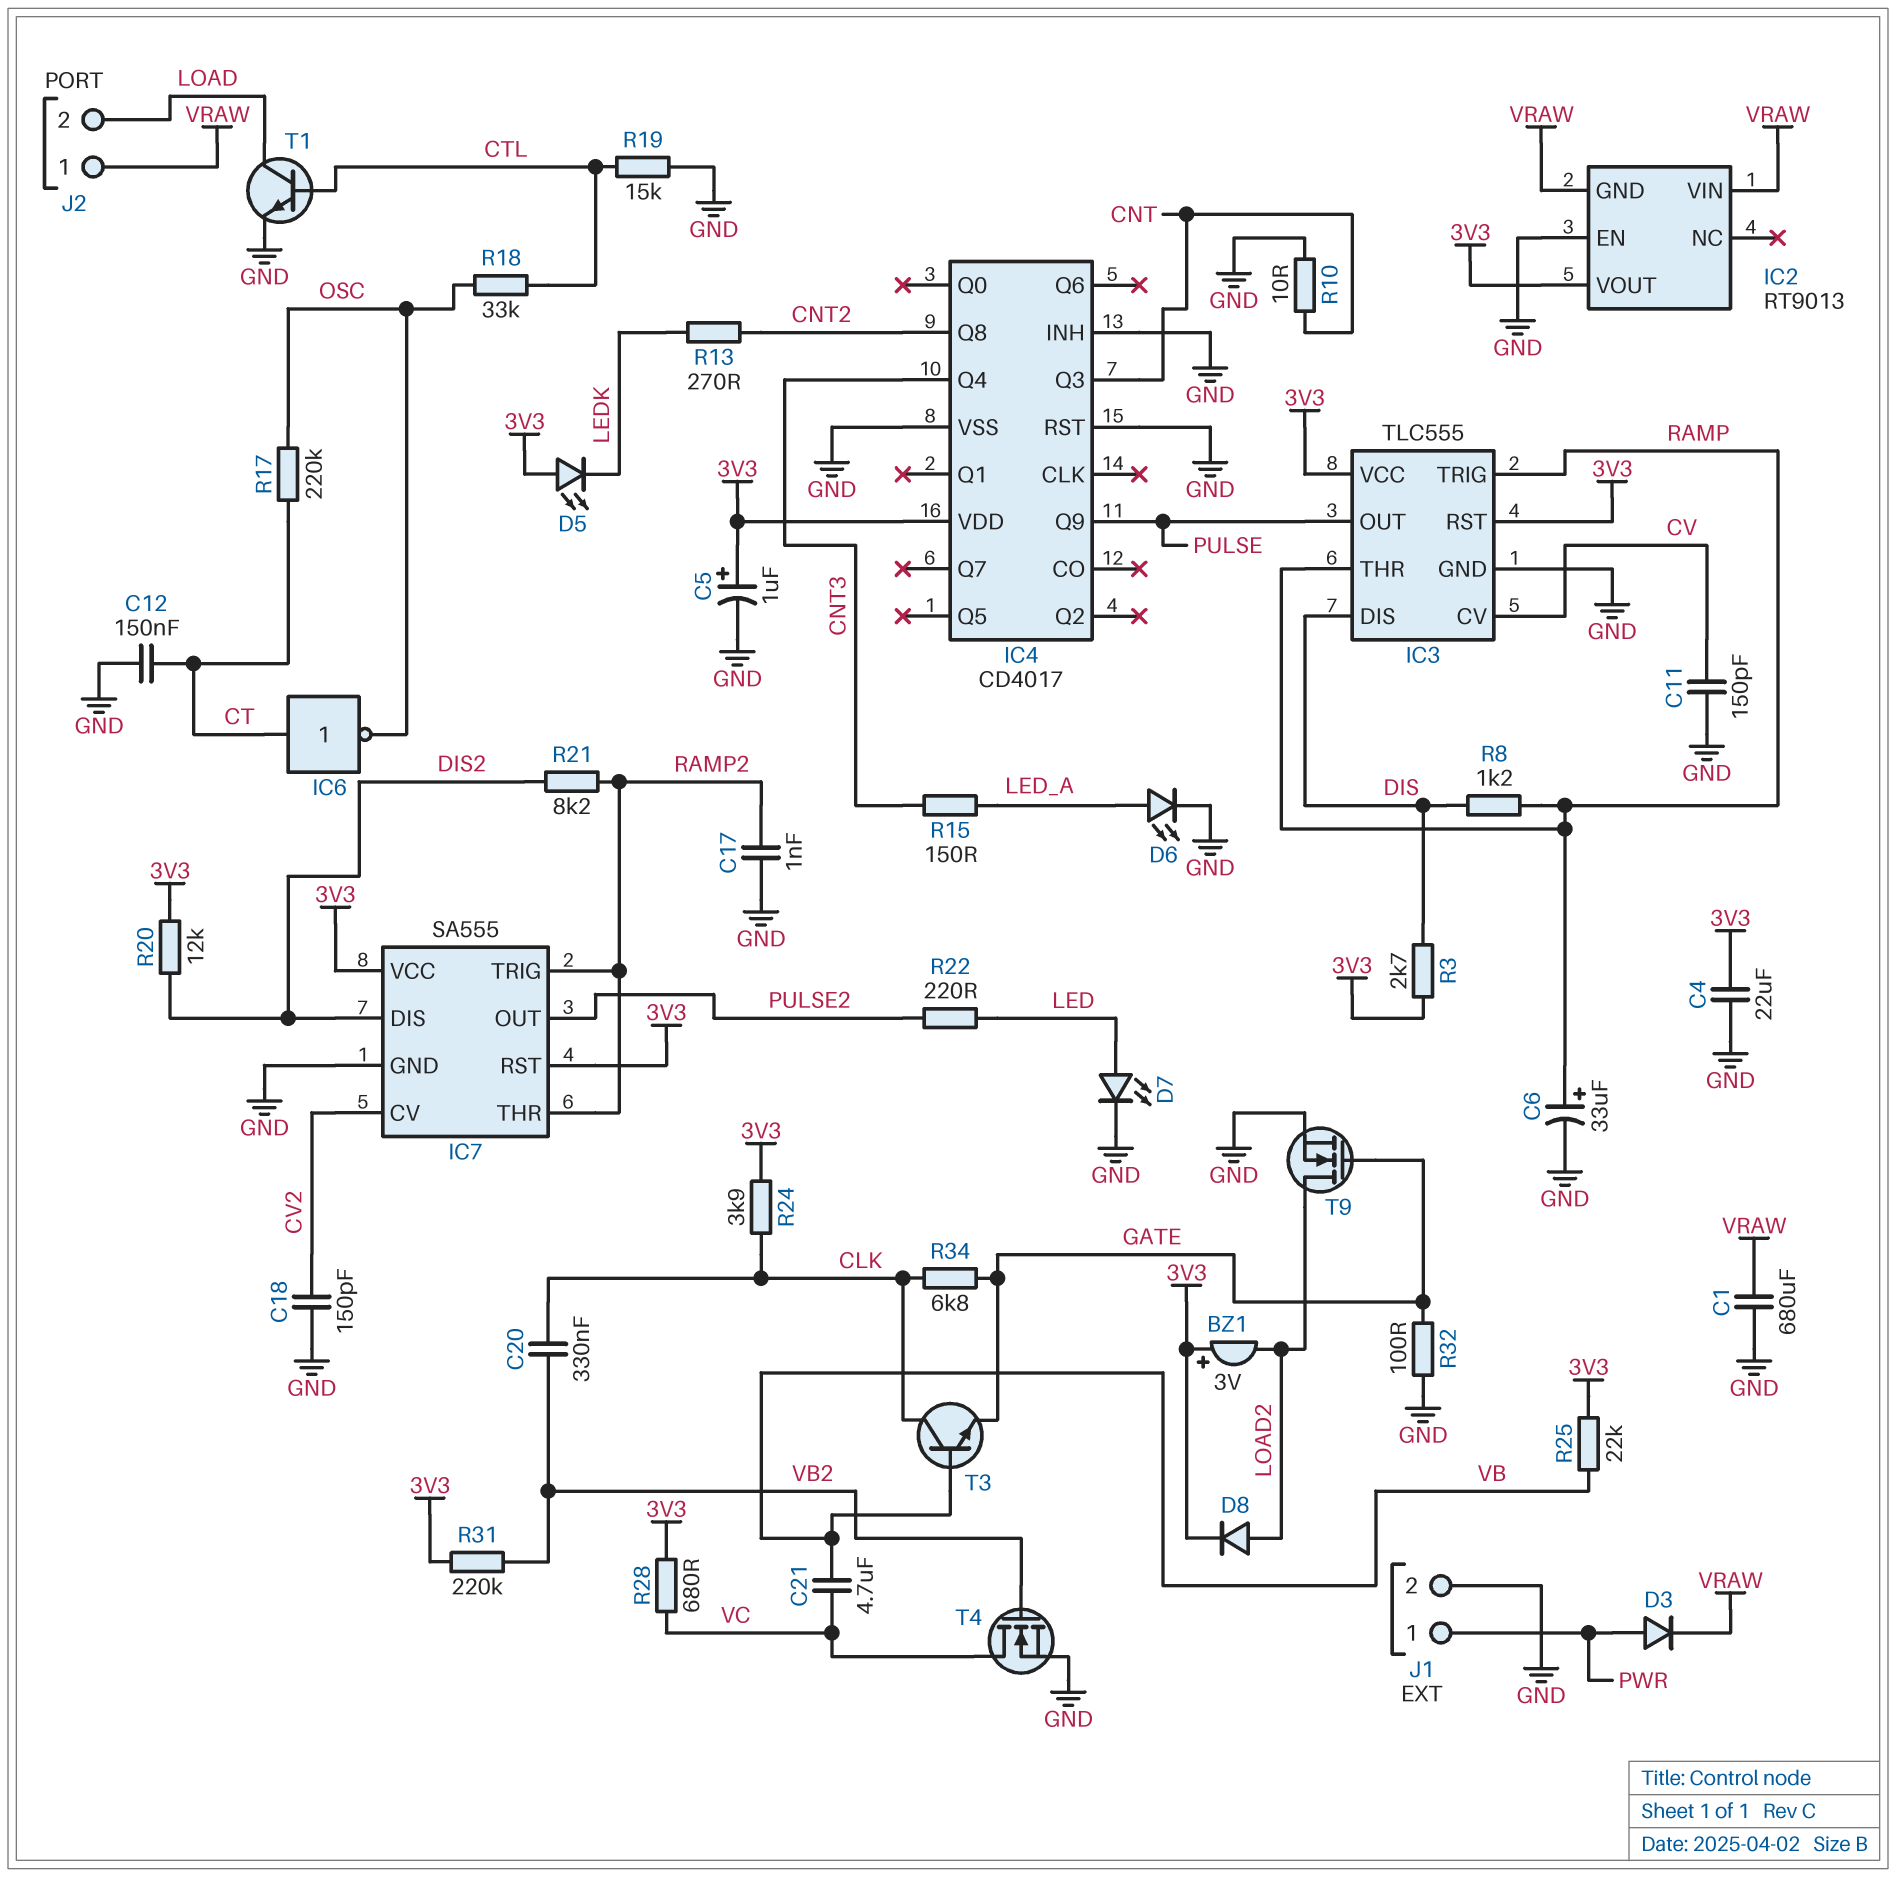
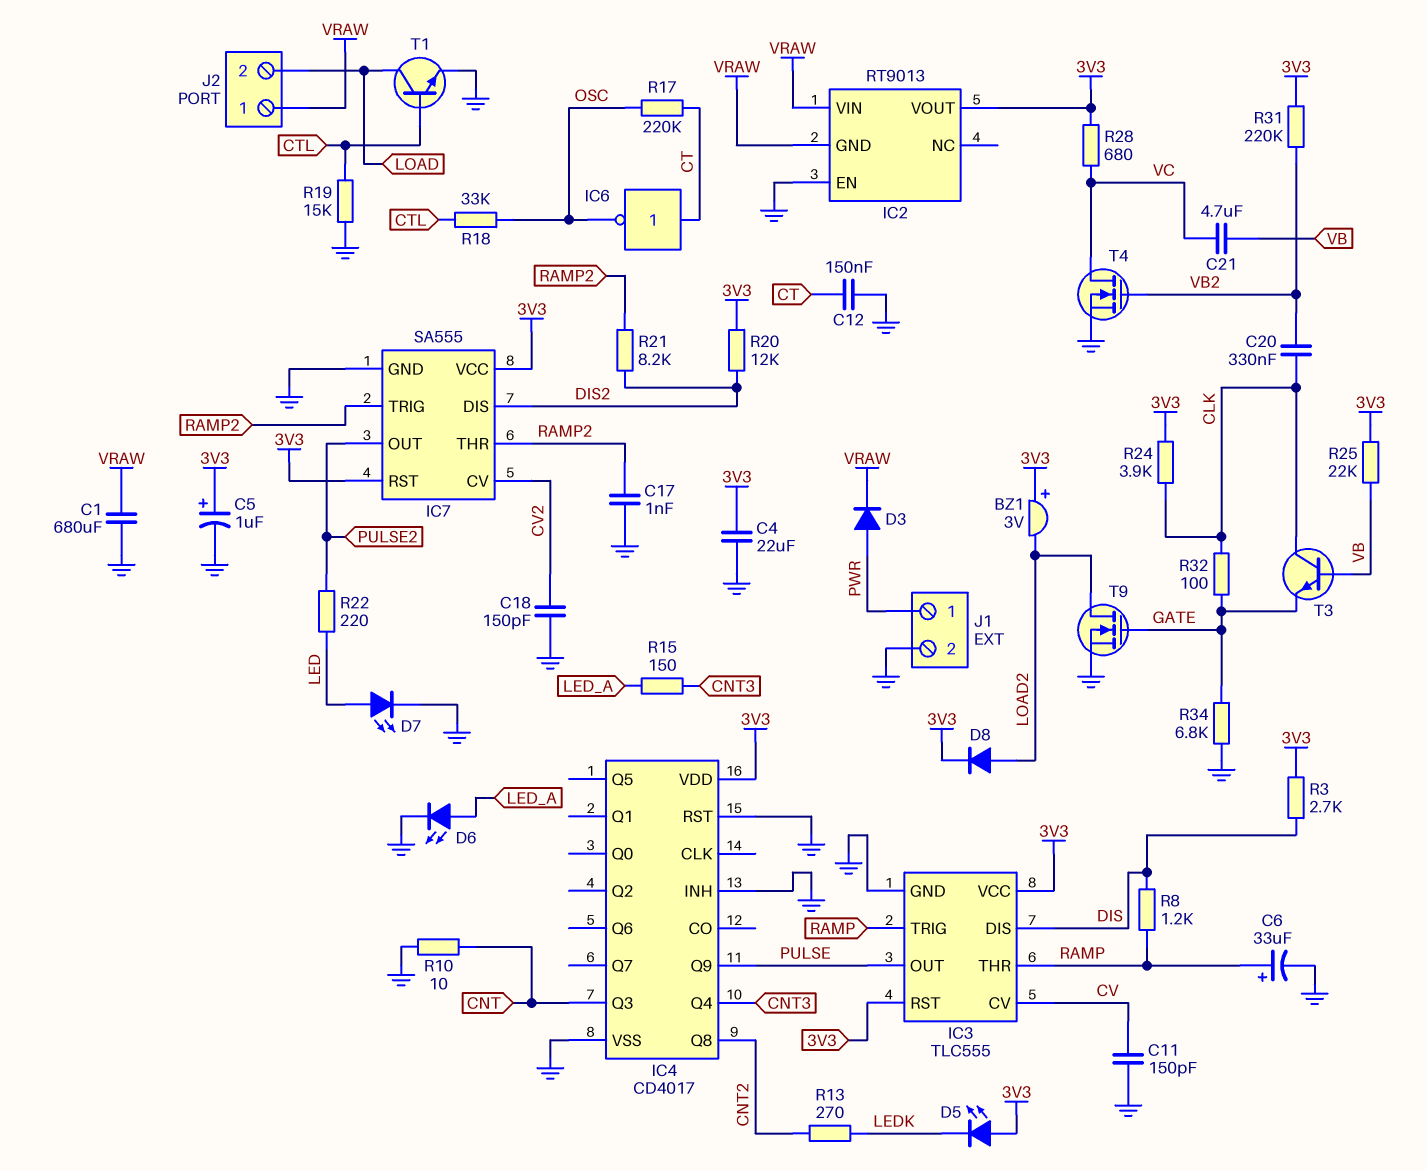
R32: 100 (GATE, GND) -> 100 (CLK, GATE)
R34: 6.8k (CLK, GATE) -> 6.8k (GATE, GND)

